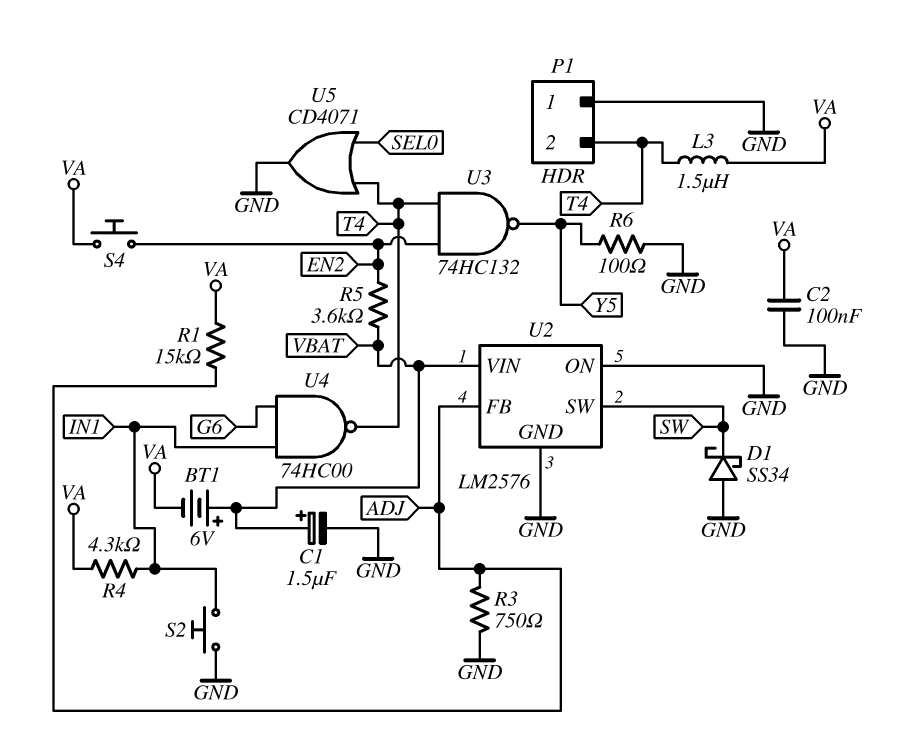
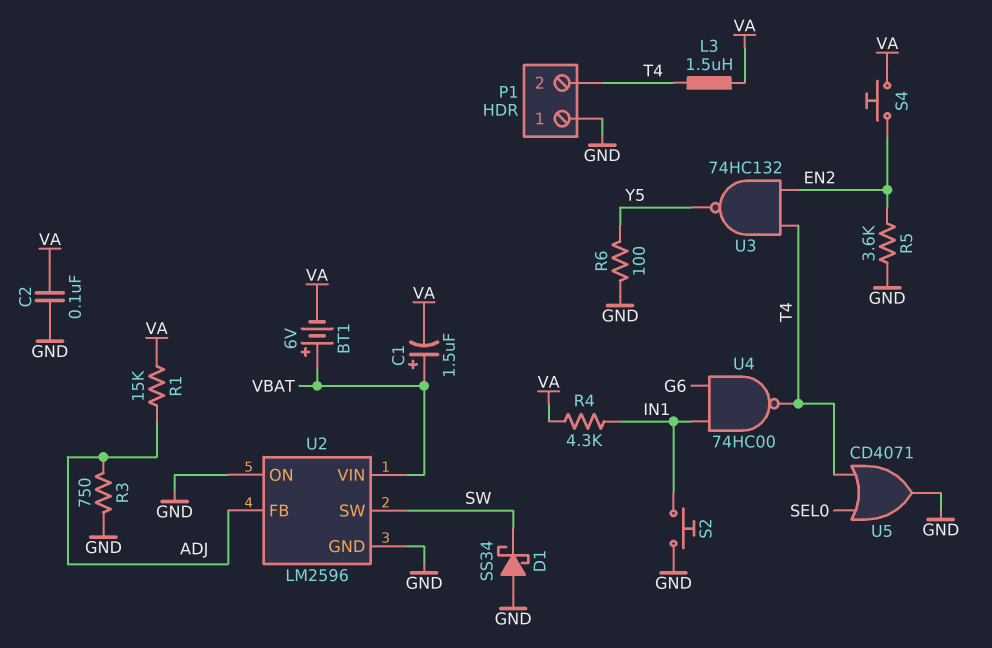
C1: 1.5uF (plus VBAT, minus GND) -> 1.5uF (plus VBAT, minus VA)
R5: 3.6k (EN2, VBAT) -> 3.6k (EN2, GND)
U2: LM2576 -> LM2596

